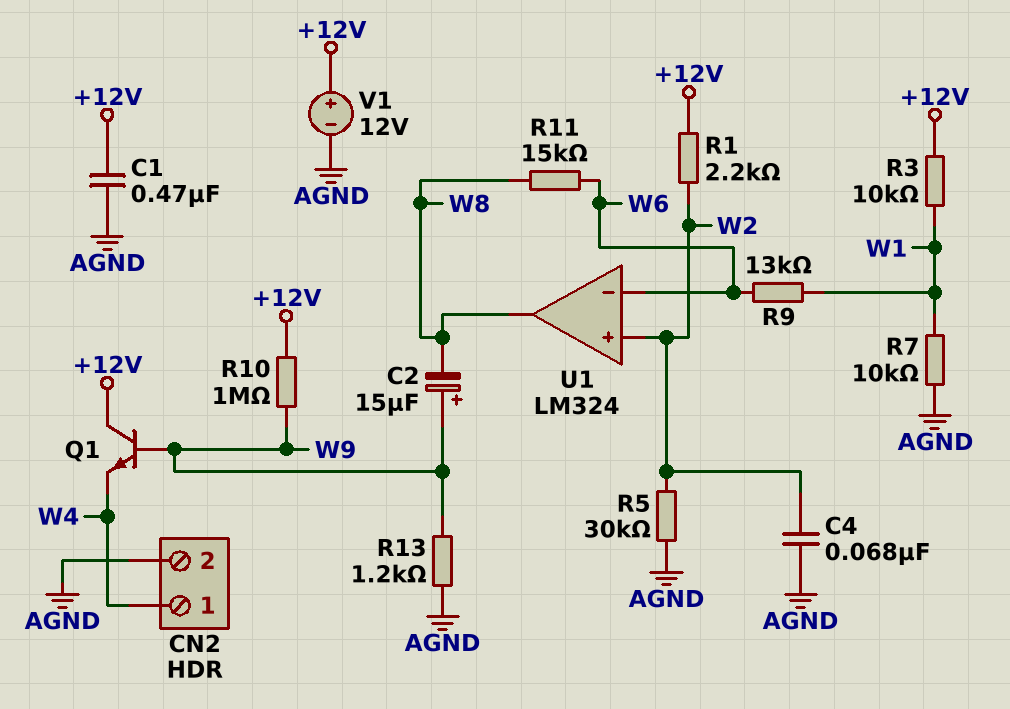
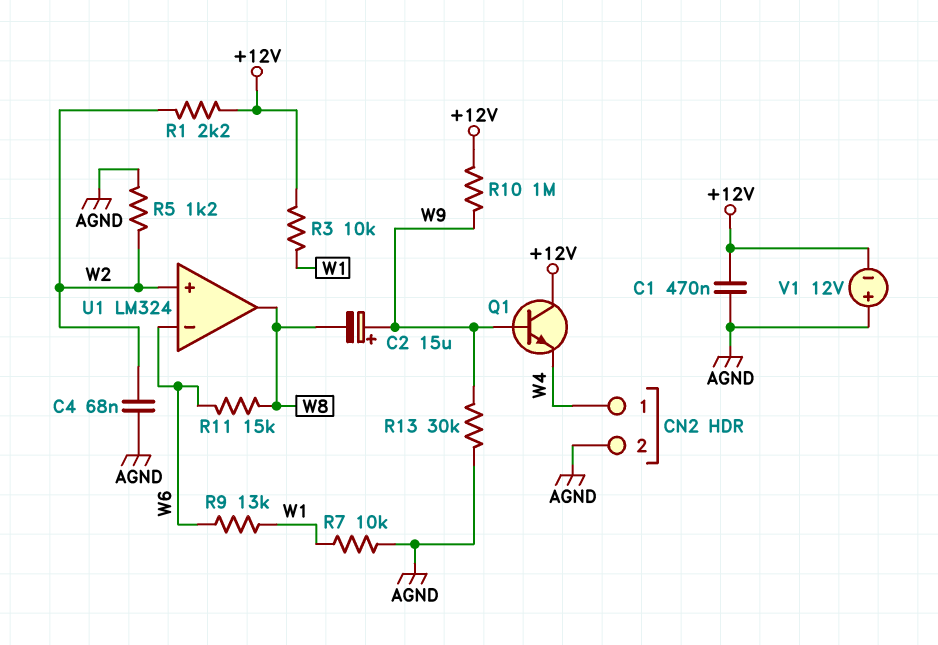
R5: 30k (AGND, W2) -> 1.2k (AGND, W2)
R13: 1.2k (AGND, W9) -> 30k (AGND, W9)
V1: 12V (plus +12V, minus AGND) -> 12V (plus AGND, minus +12V)

